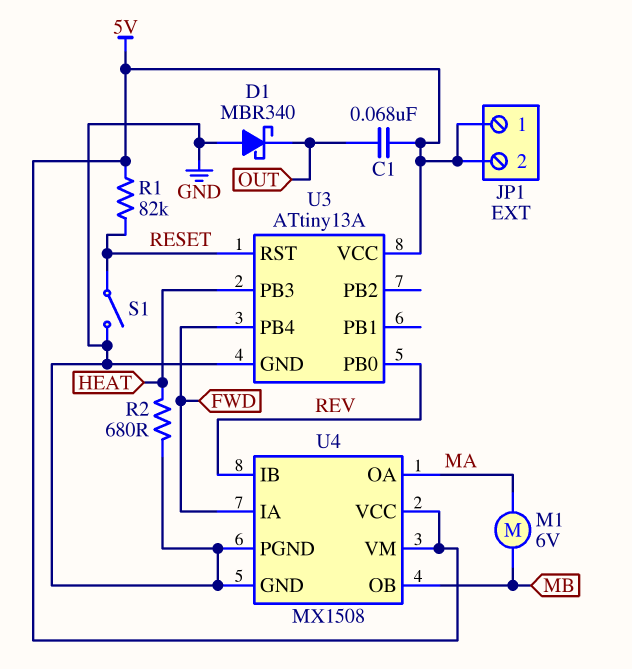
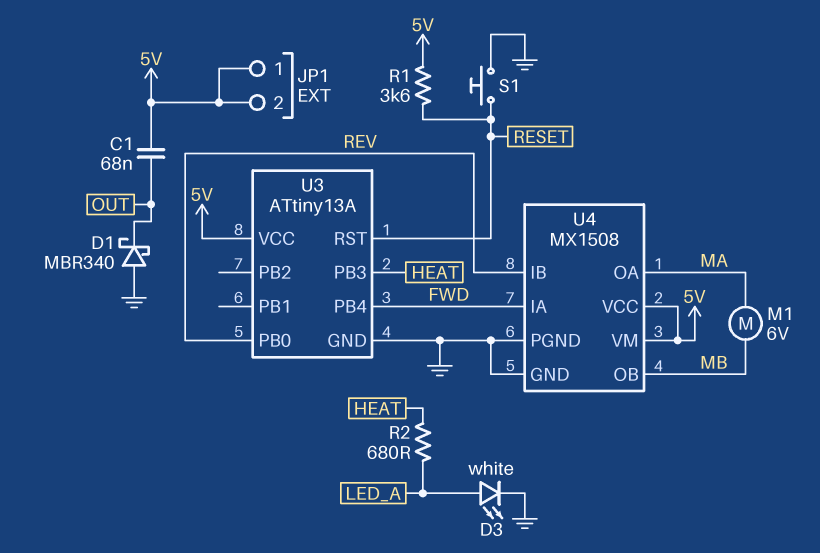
D3: none -> LED white (A LED_A, K GND)
R1: 82k (5V, RESET) -> 3.6k (5V, RESET)
R2: 680 (GND, HEAT) -> 680 (HEAT, LED_A)
S1: switch (GND, RESET) -> button (GND, RESET)

